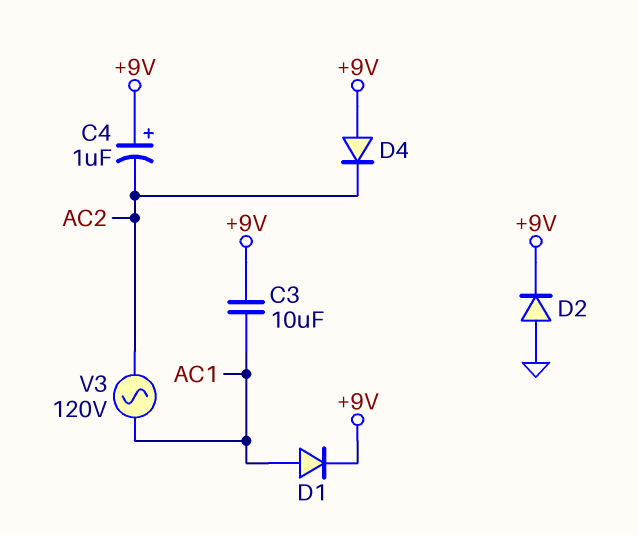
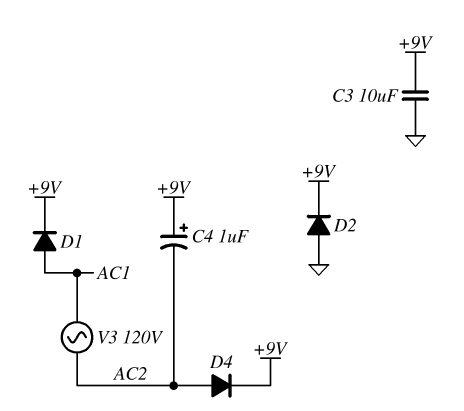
C3: 10uF (+9V, AC1) -> 10uF (+9V, GND)
D4: diode (A +9V, K AC2) -> diode (A AC2, K +9V)

